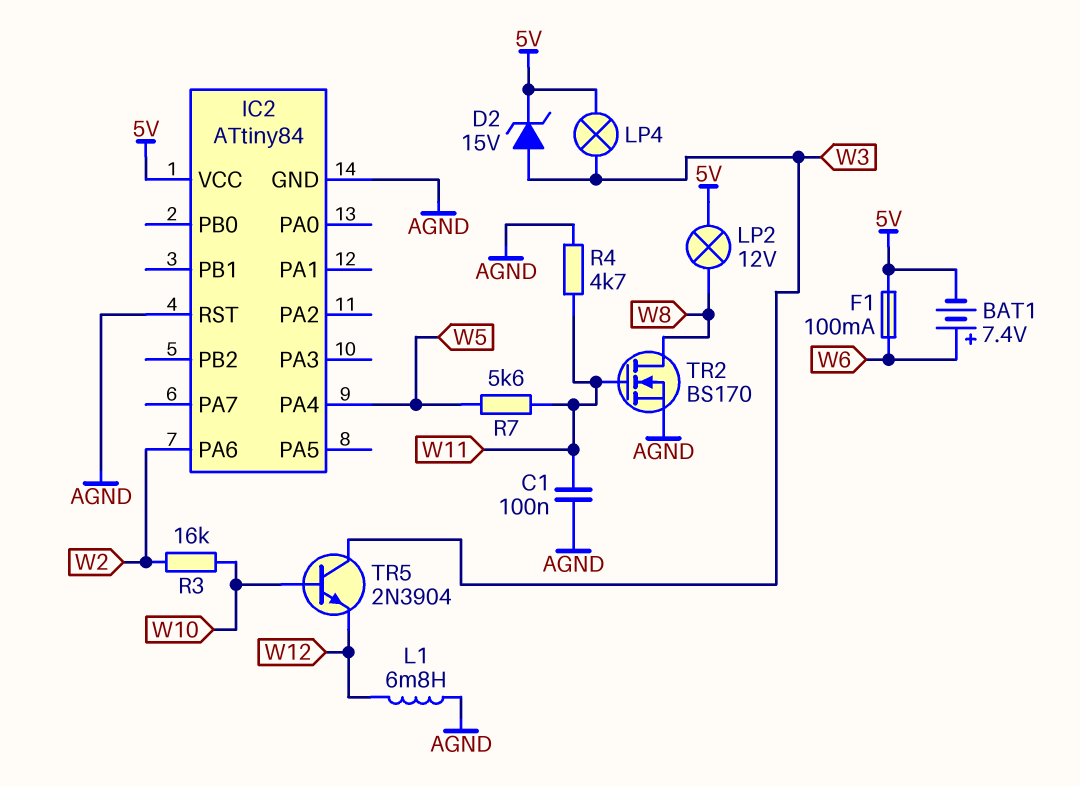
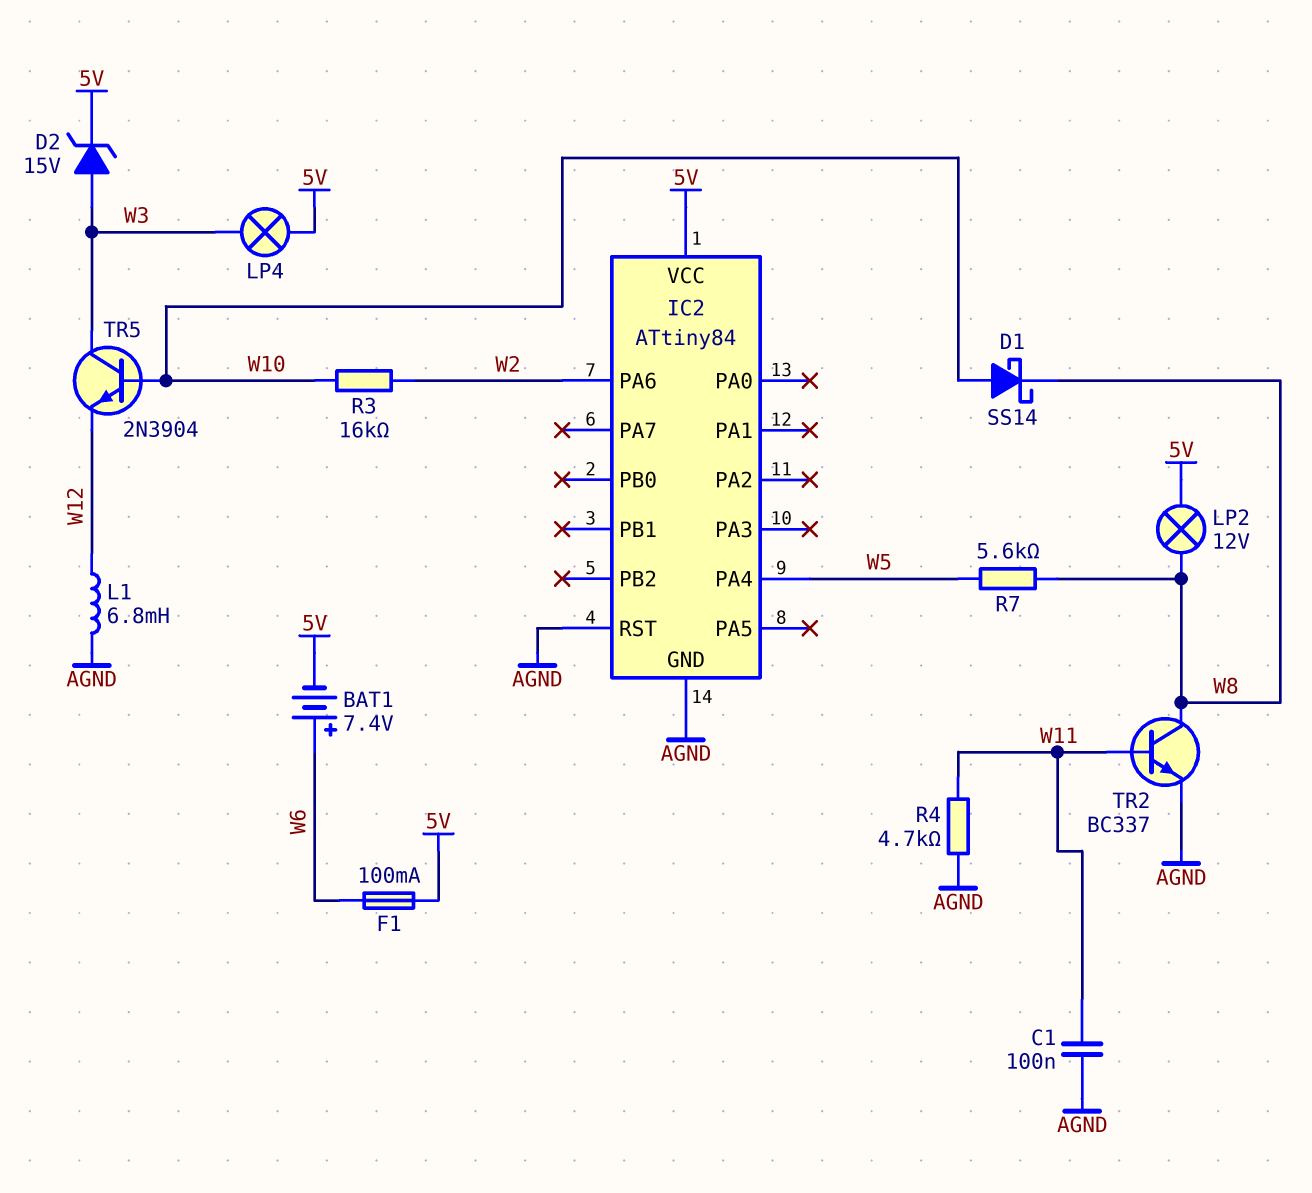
D1: none -> schottky SS14 (A W10, K W8)
R7: 5.6k (W5, W11) -> 5.6k (W5, W8)
TR2: NMOS BS170 (G W11, D W8, S AGND) -> NPN BC337 (B W11, C W8, E AGND)

